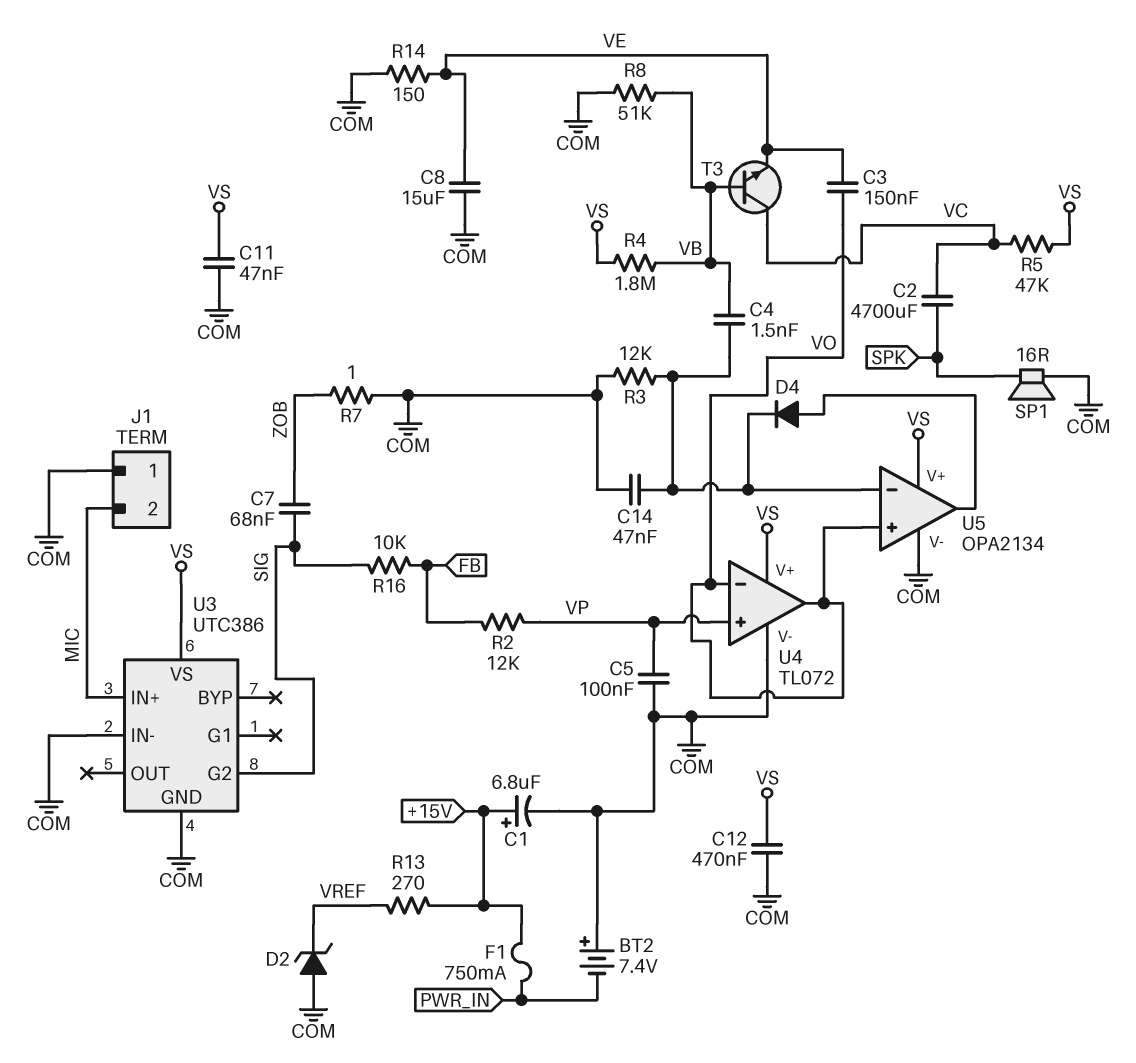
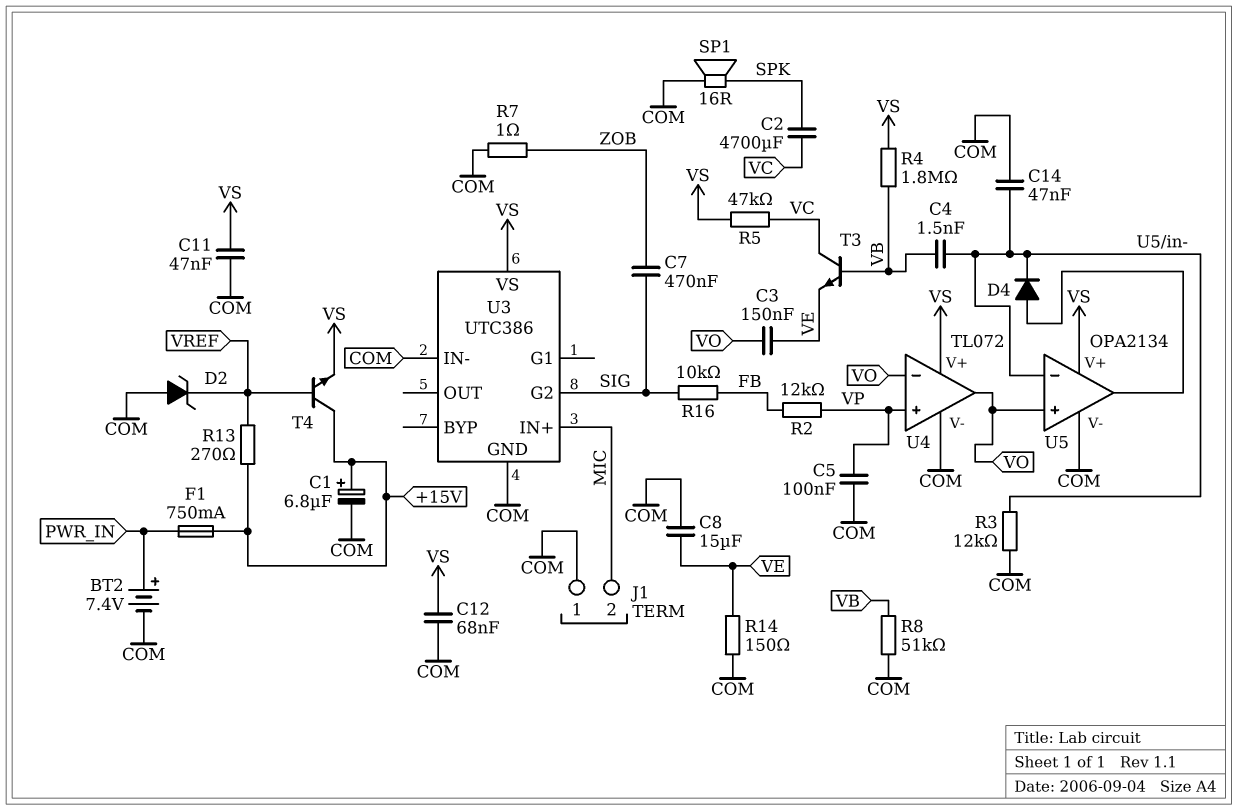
BT2: 7.4V (plus COM, minus PWR_IN) -> 7.4V (plus PWR_IN, minus COM)
C7: 68nF (SIG, ZOB) -> 470nF (SIG, ZOB)
C12: 470nF (COM, VS) -> 68nF (COM, VS)
T4: none -> NPN (B VREF, C +15V, E VS)

